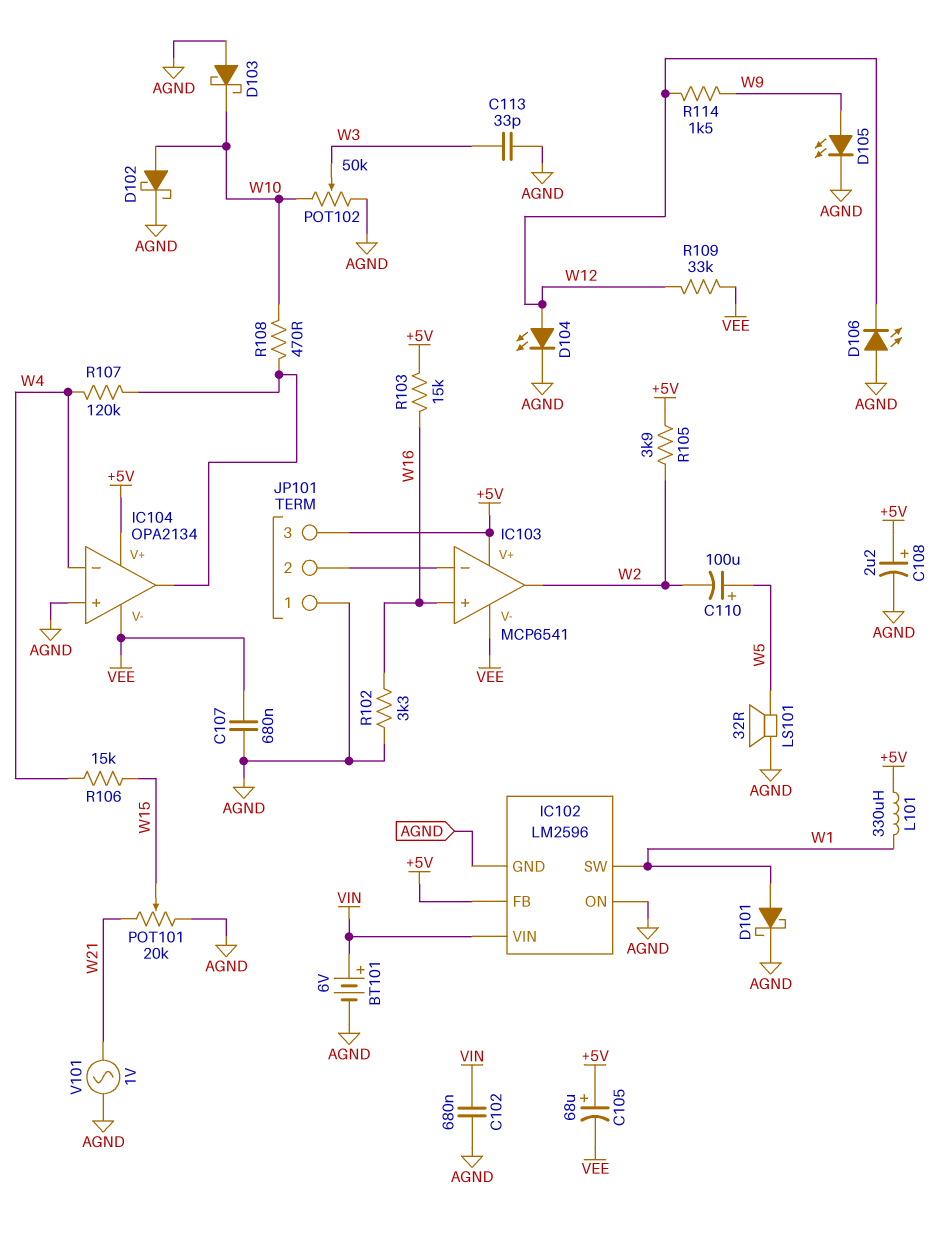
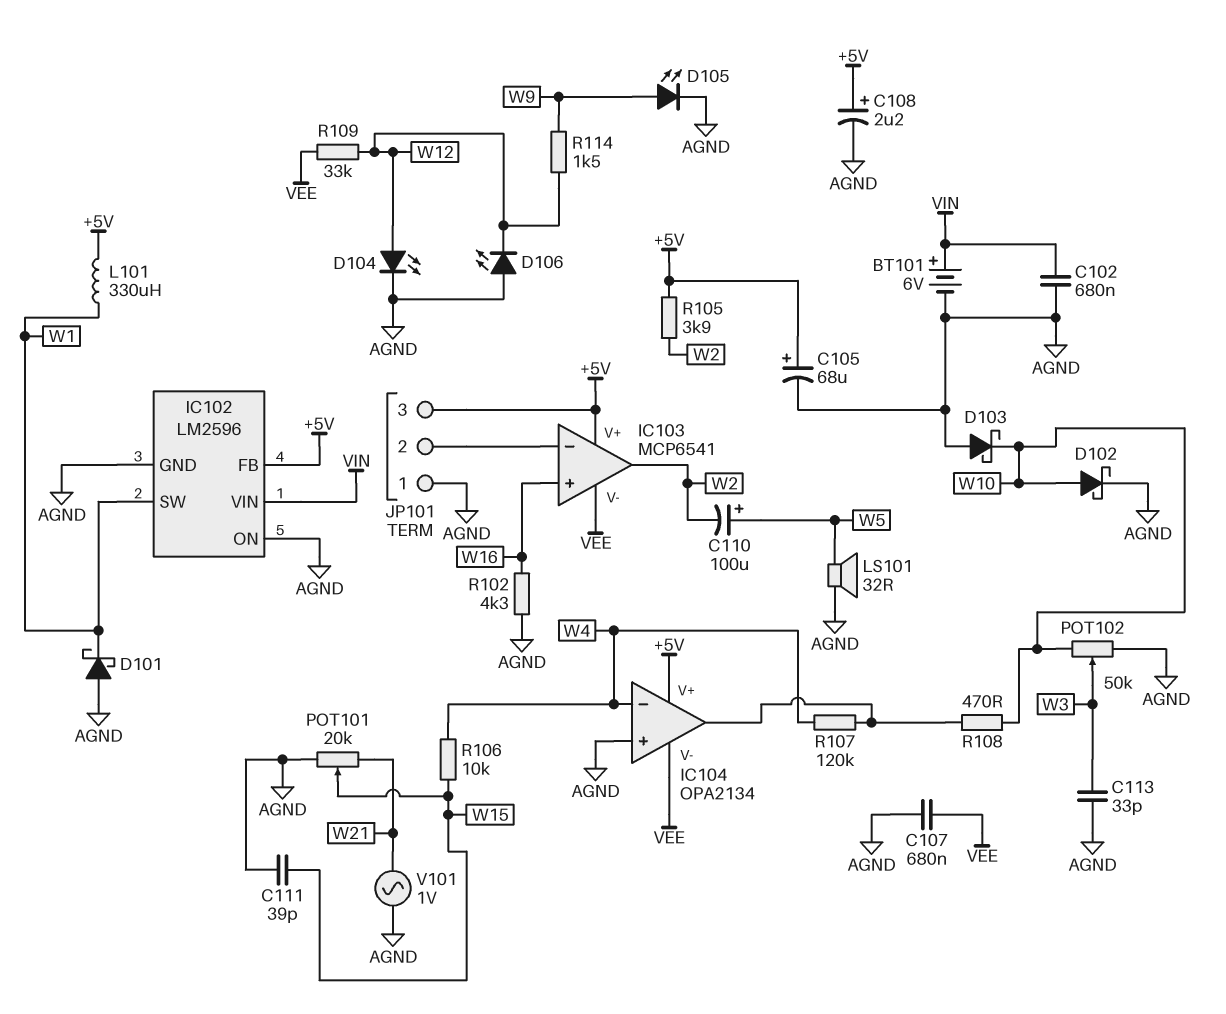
C105: 68uF (plus +5V, minus VEE) -> 68uF (plus +5V, minus AGND)
C111: none -> 39pF (AGND, W15)
D101: schottky (A W1, K AGND) -> schottky (A AGND, K W1)
R102: 3.3k (AGND, W16) -> 4.3k (AGND, W16)
R103: 15k (+5V, W16) -> none
R106: 15k (W4, W15) -> 10k (W4, W15)

